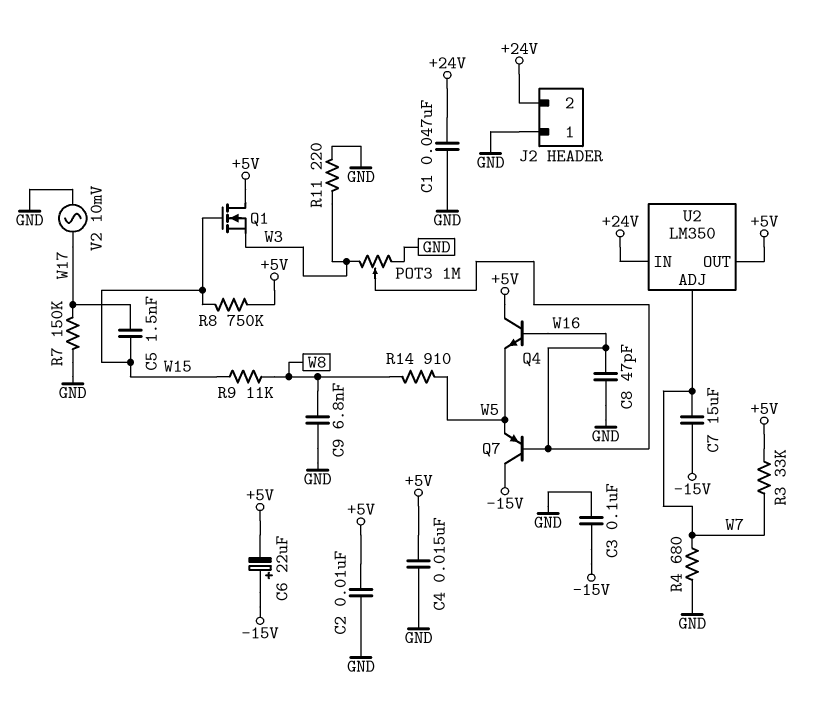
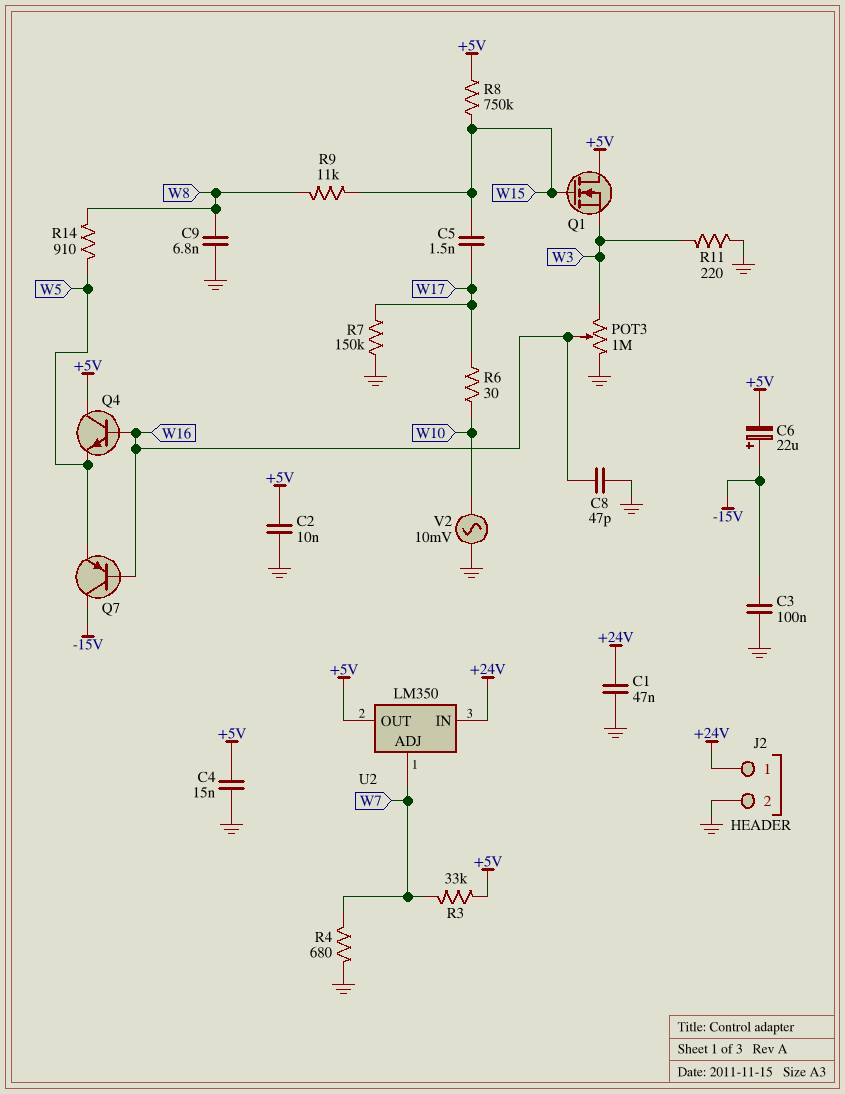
C7: 15uF (-15V, W7) -> none
J2 pin 1: GND -> +24V
J2 pin 2: +24V -> GND
R6: none -> 30 (W10, W17)
V2: AC 10mV (GND, W17) -> AC 10mV (GND, W10)

